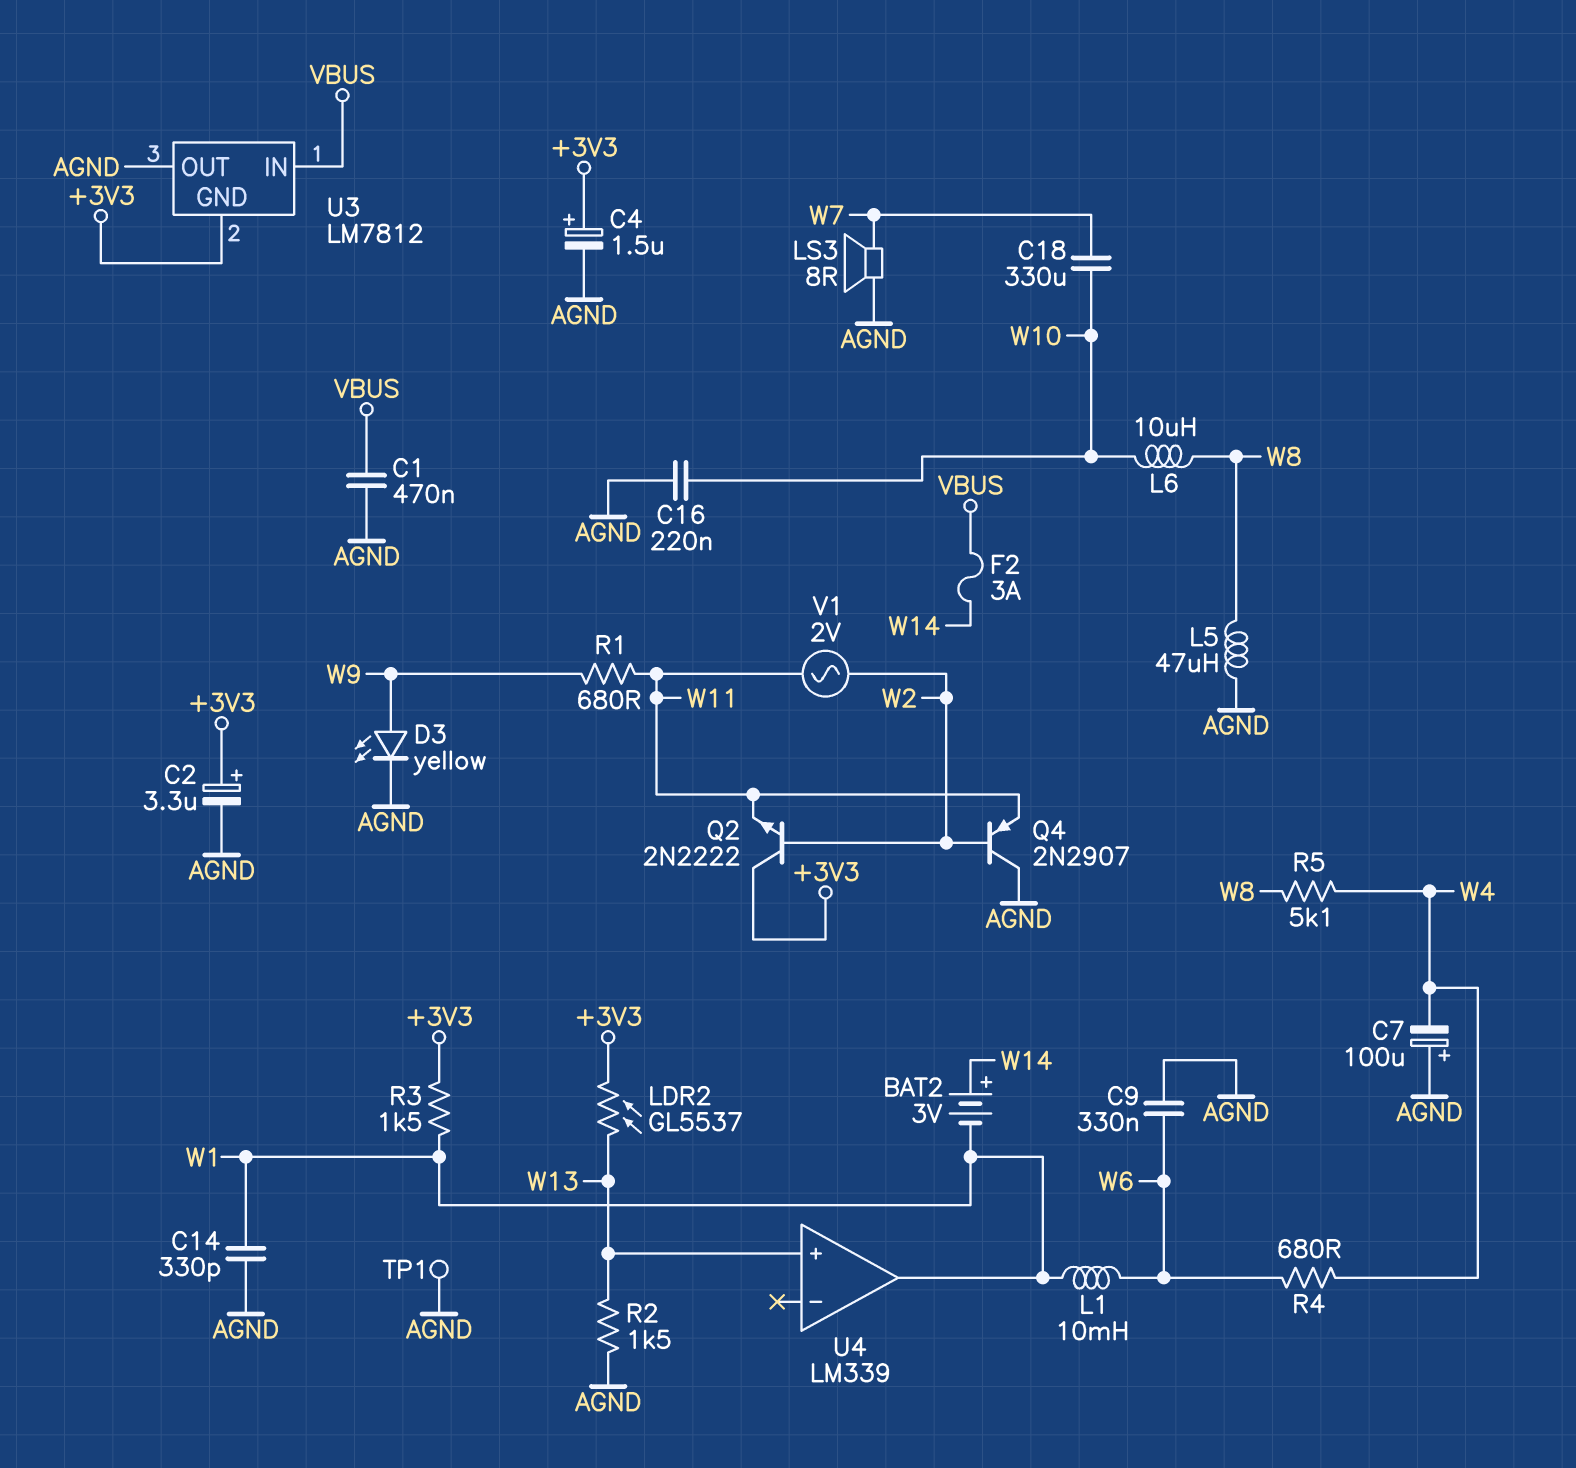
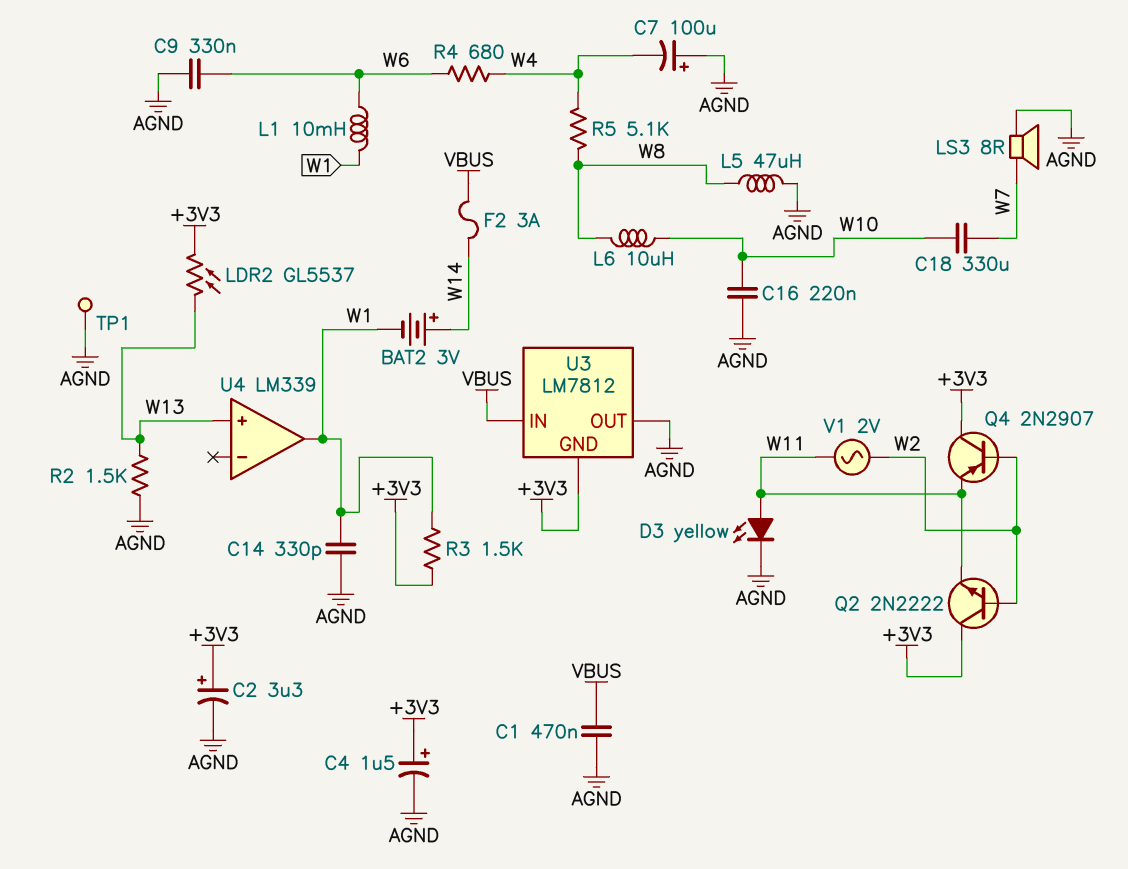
D3: LED yellow (A W9, K AGND) -> LED yellow (A W11, K AGND)
Q4: PNP 2N2907 (B W2, C AGND, E W11) -> PNP 2N2907 (B W2, C +3V3, E W11)
R1: 680 (W9, W11) -> none

